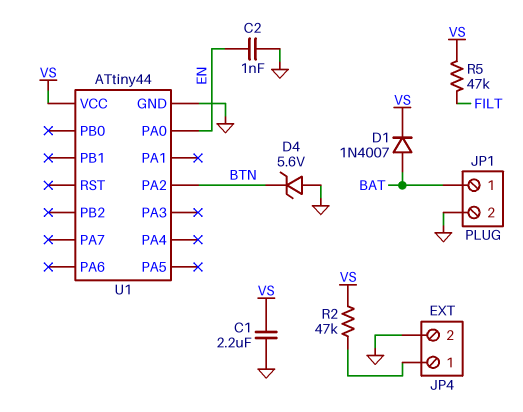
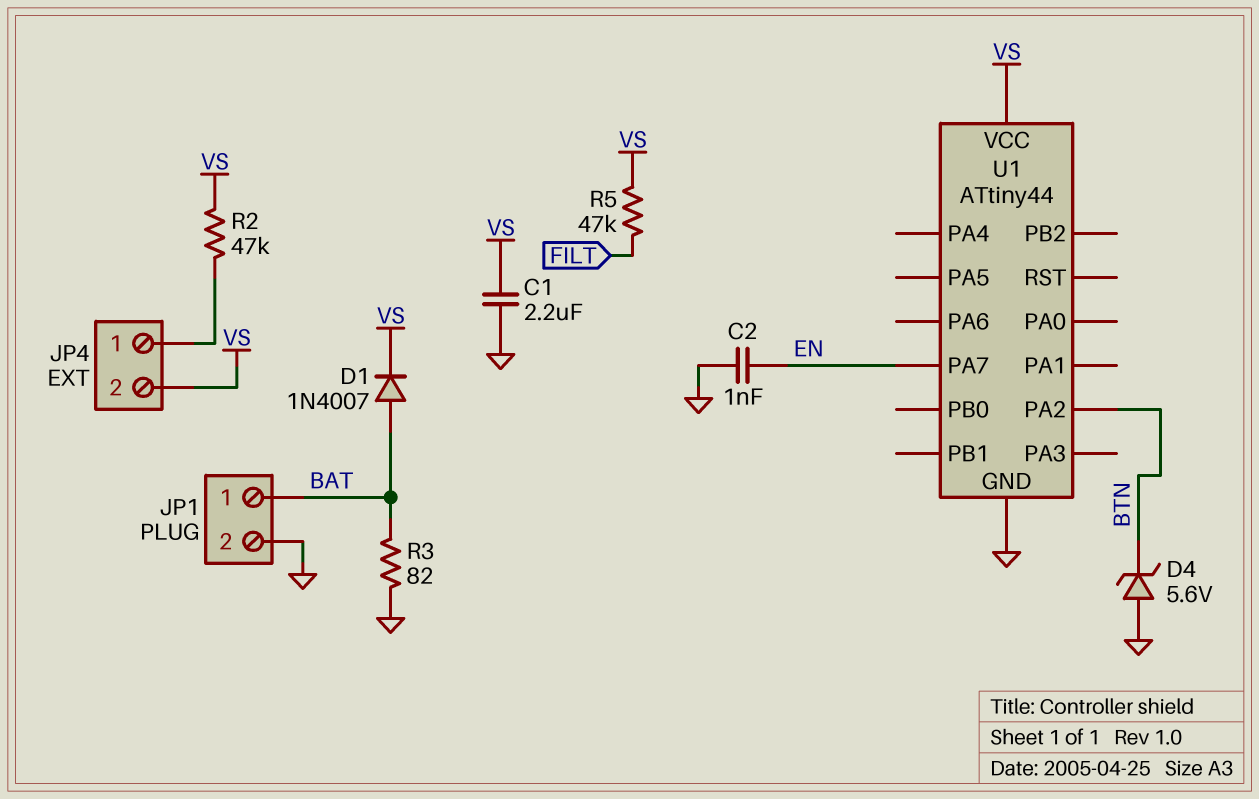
JP4 pin 2: GND -> VS
R3: none -> 82 (BAT, GND)
U1 pin PA0: EN -> none
U1 pin PA7: none -> EN

